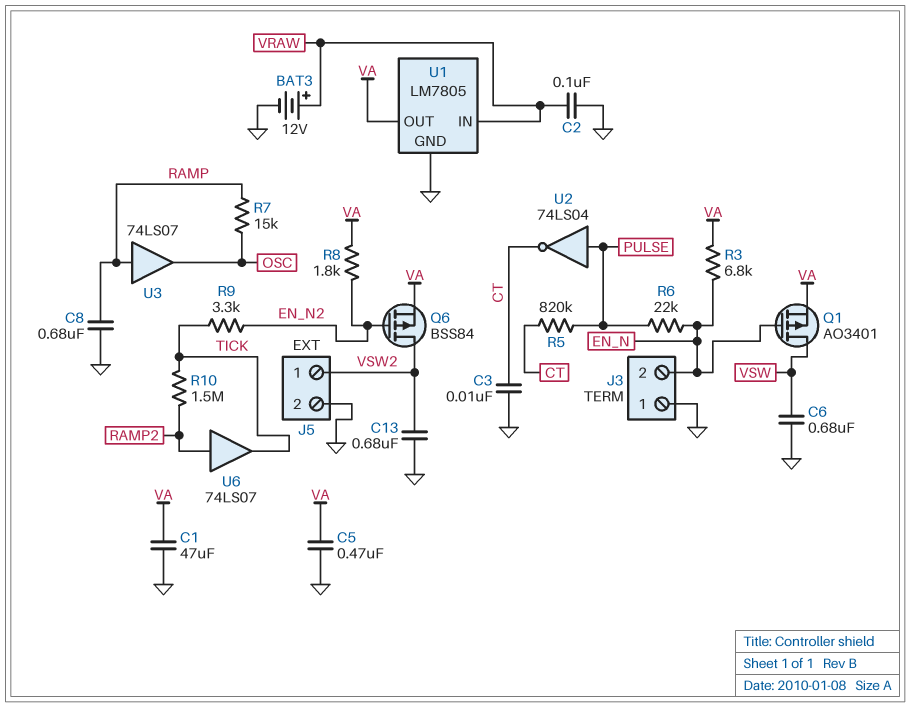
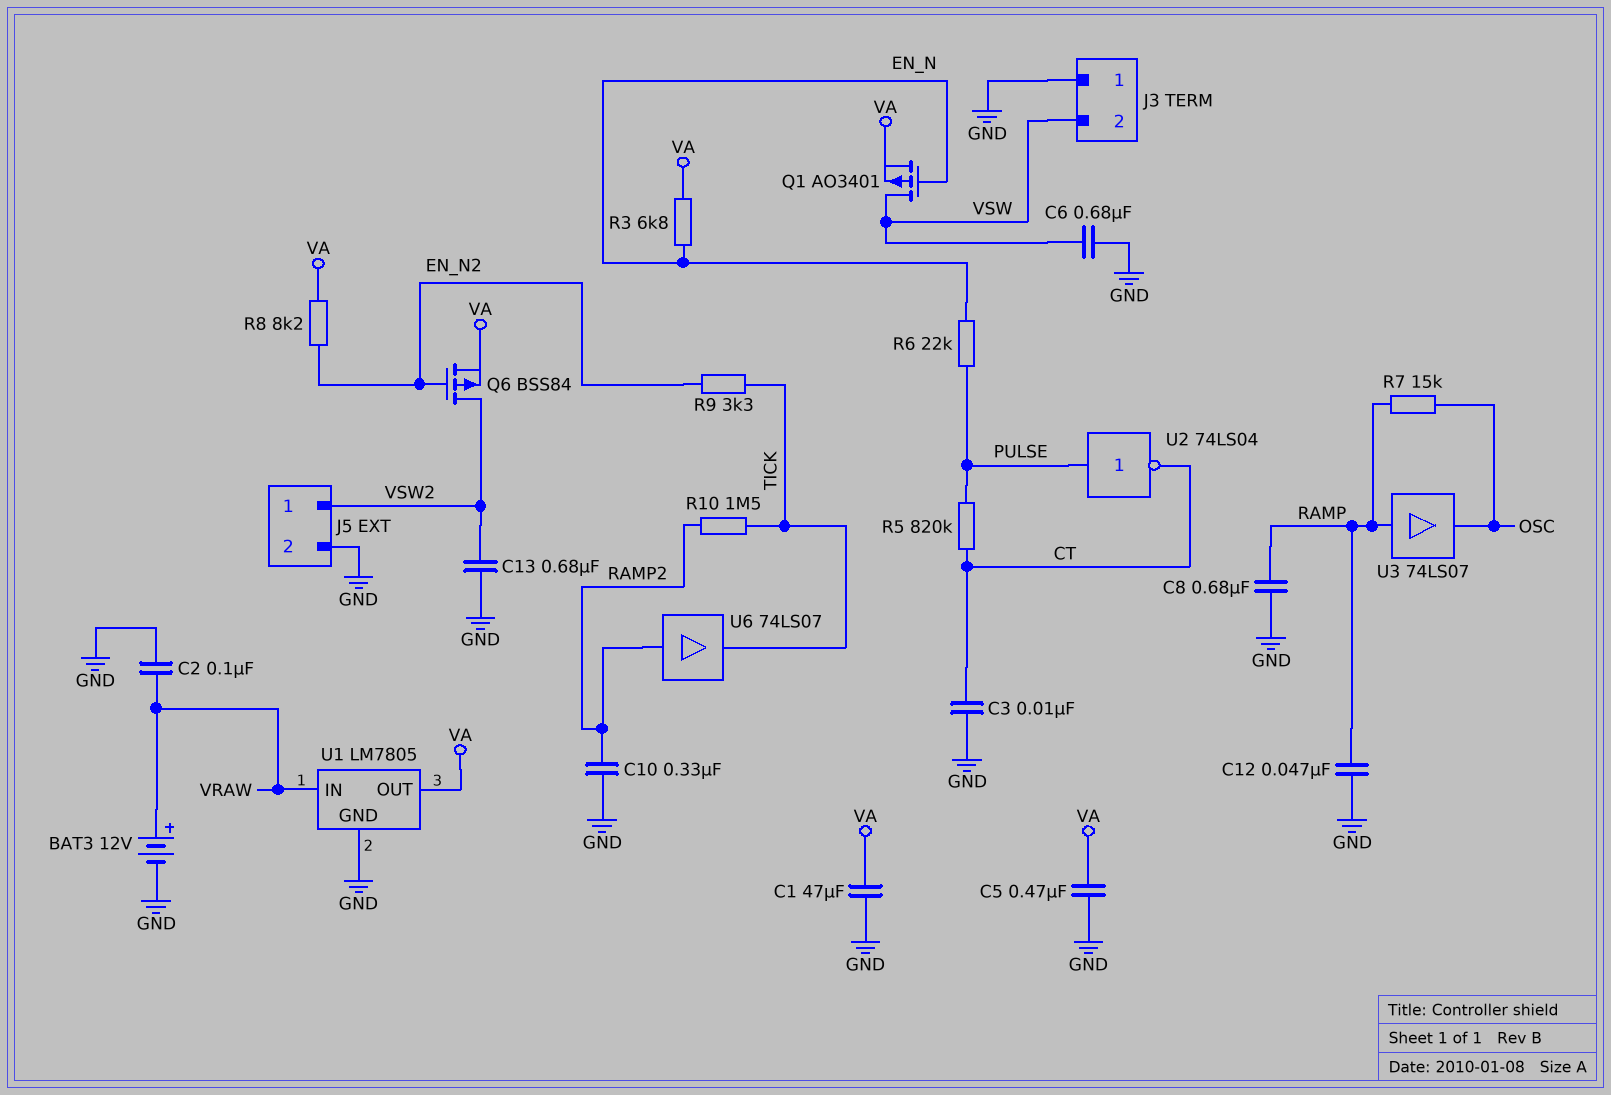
C10: none -> 330nF (GND, RAMP2)
C12: none -> 47nF (GND, RAMP)
J3 pin 2: EN_N -> VSW
R8: 1.8k (EN_N2, VA) -> 8.2k (EN_N2, VA)

